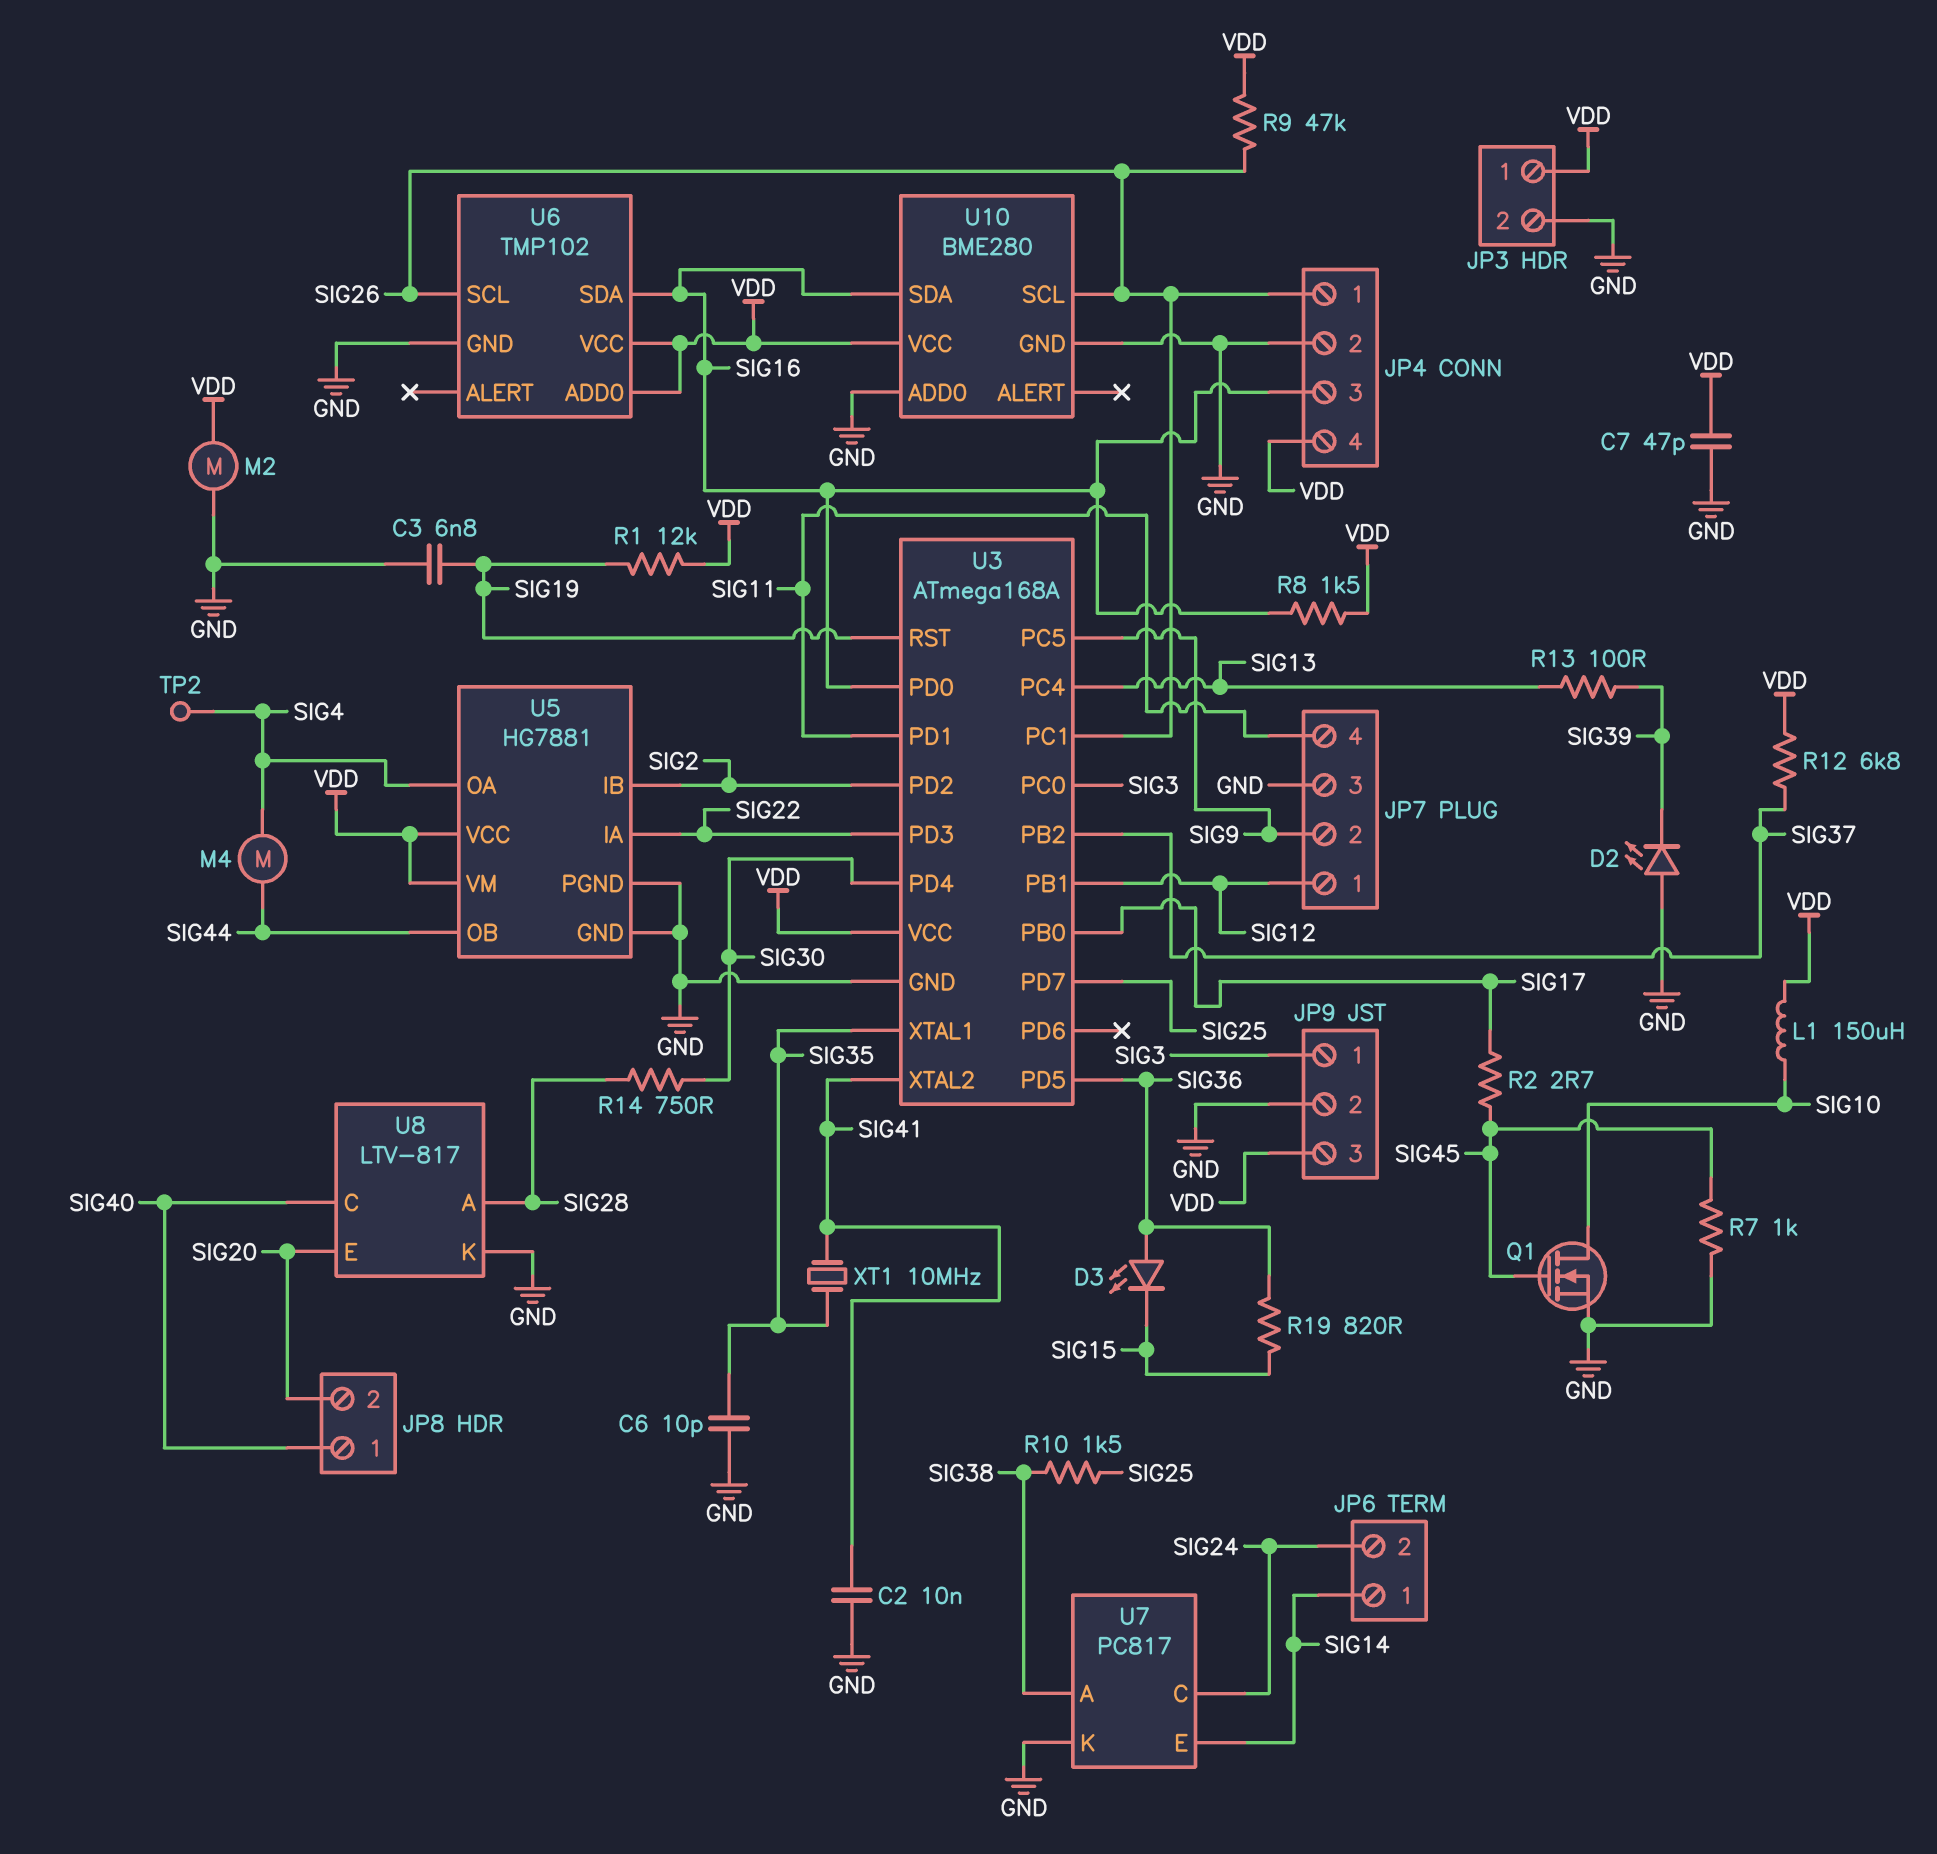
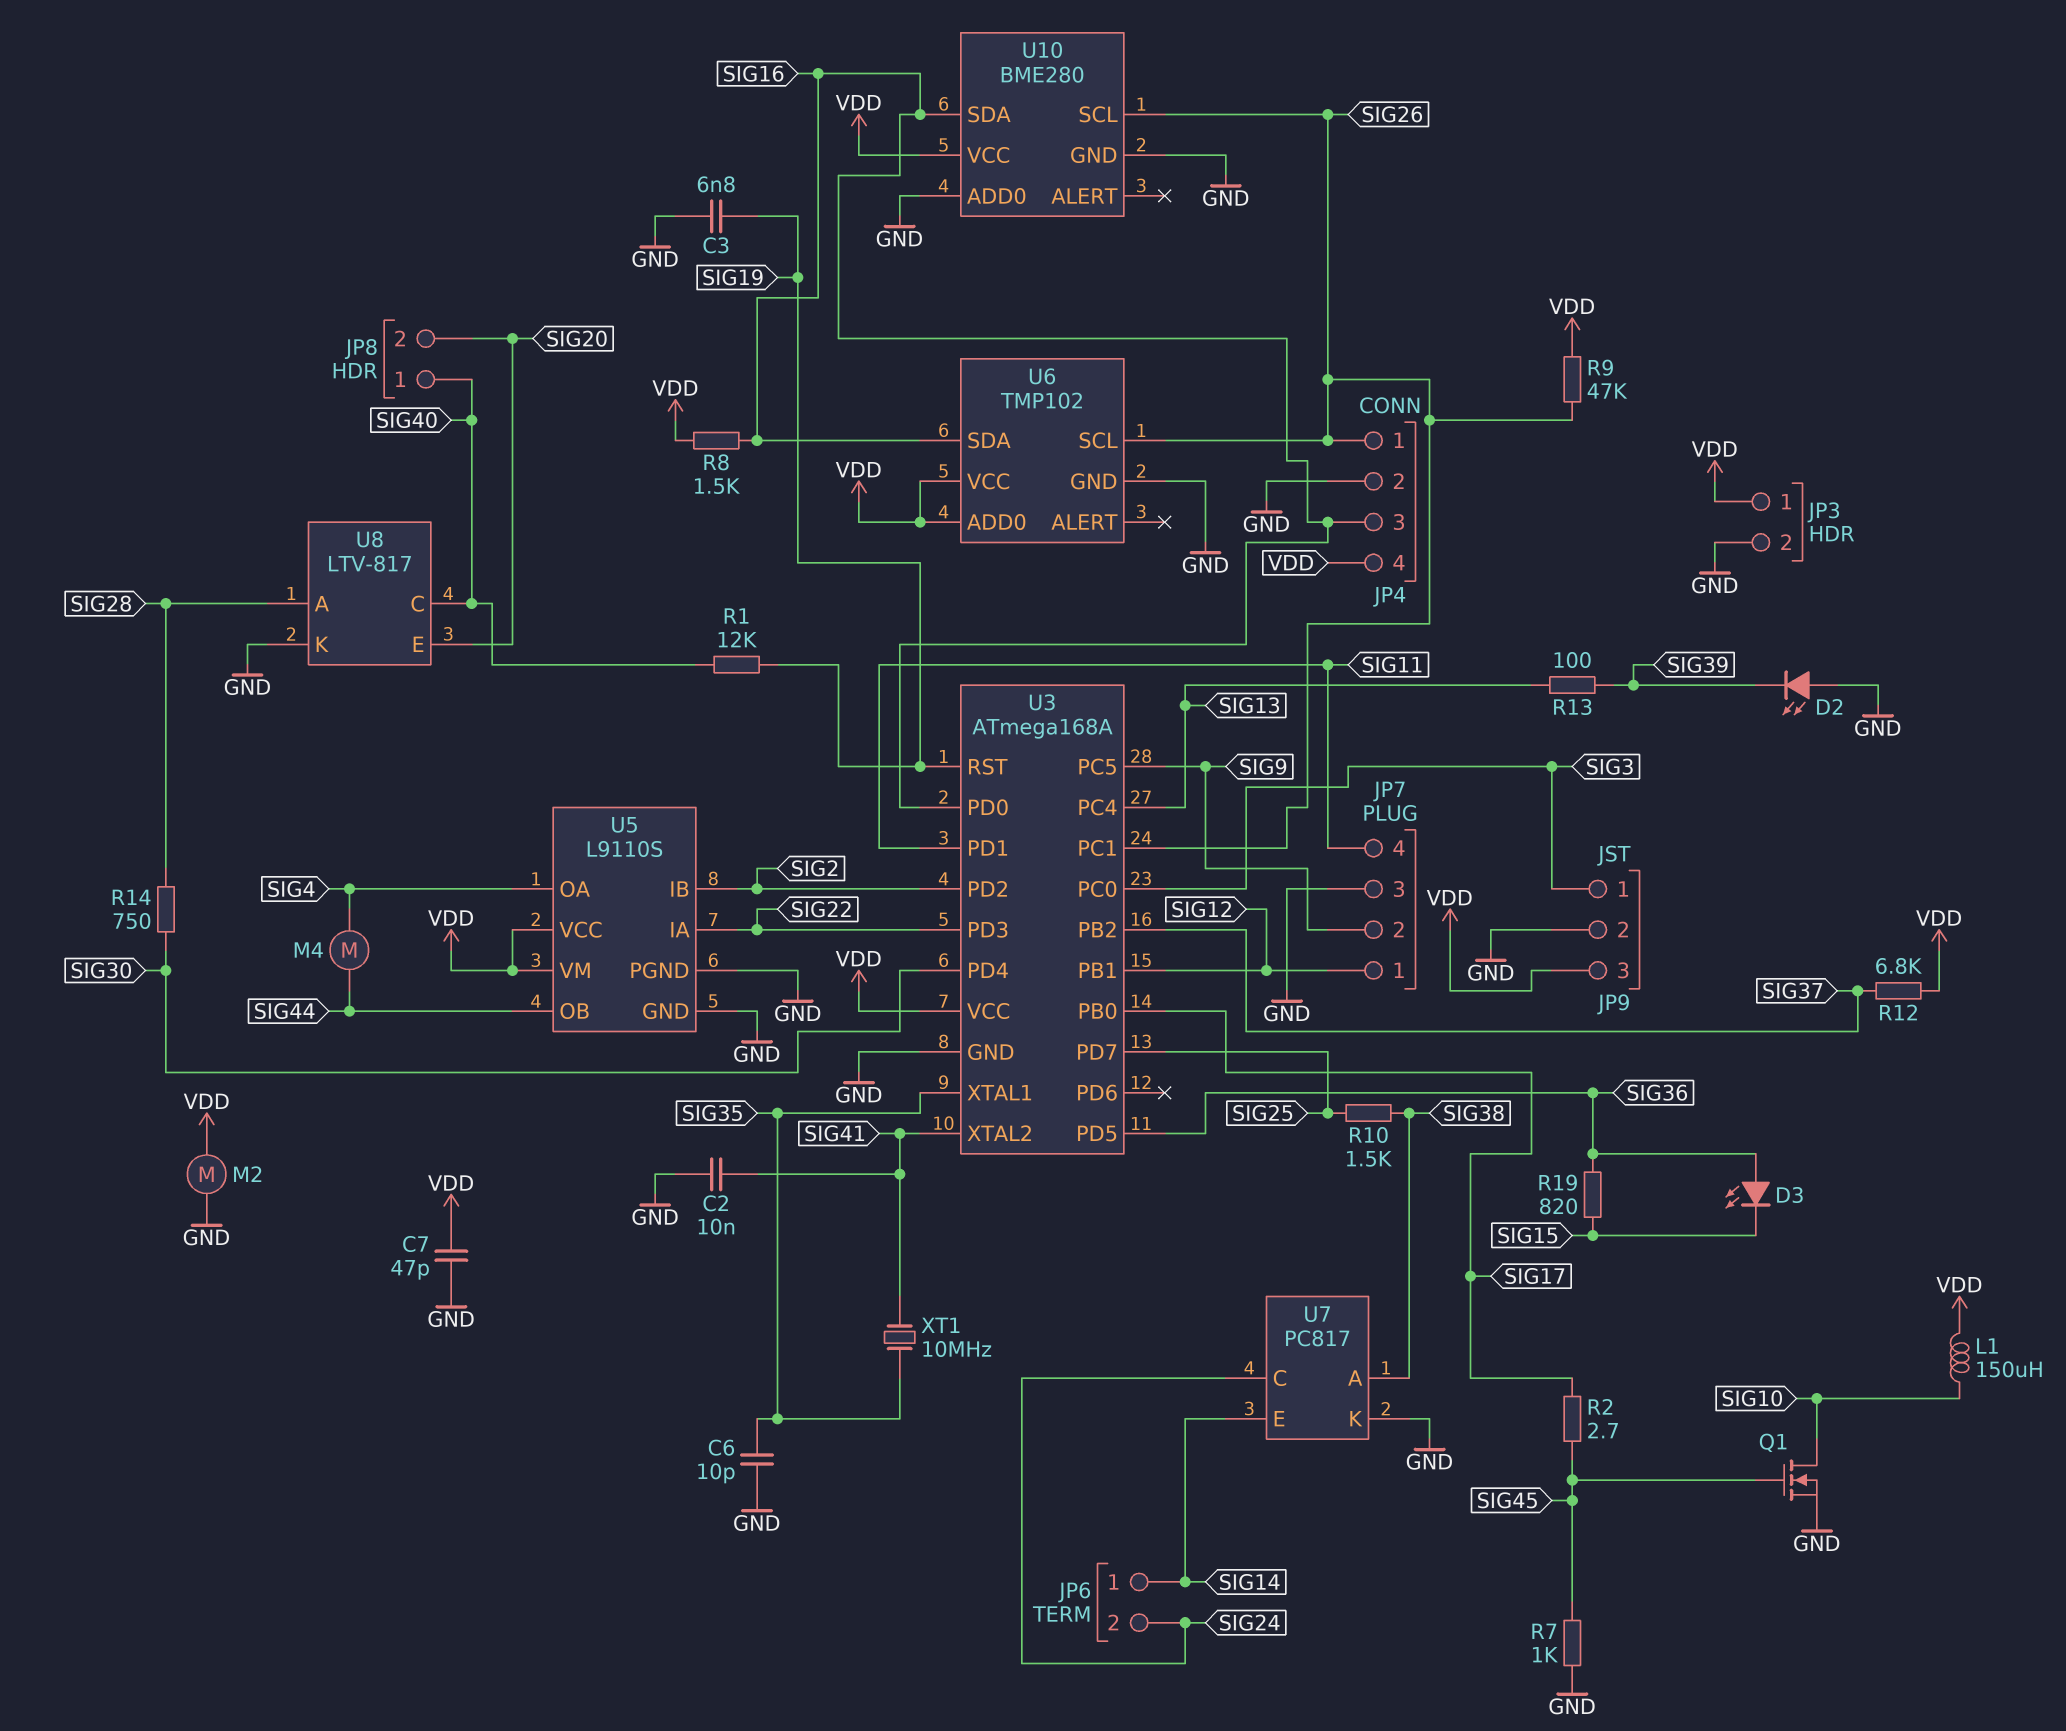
R1: 12k (SIG19, VDD) -> 12k (SIG19, SIG40)
TP2: test point (SIG4) -> none
U5: HG7881 -> L9110S

